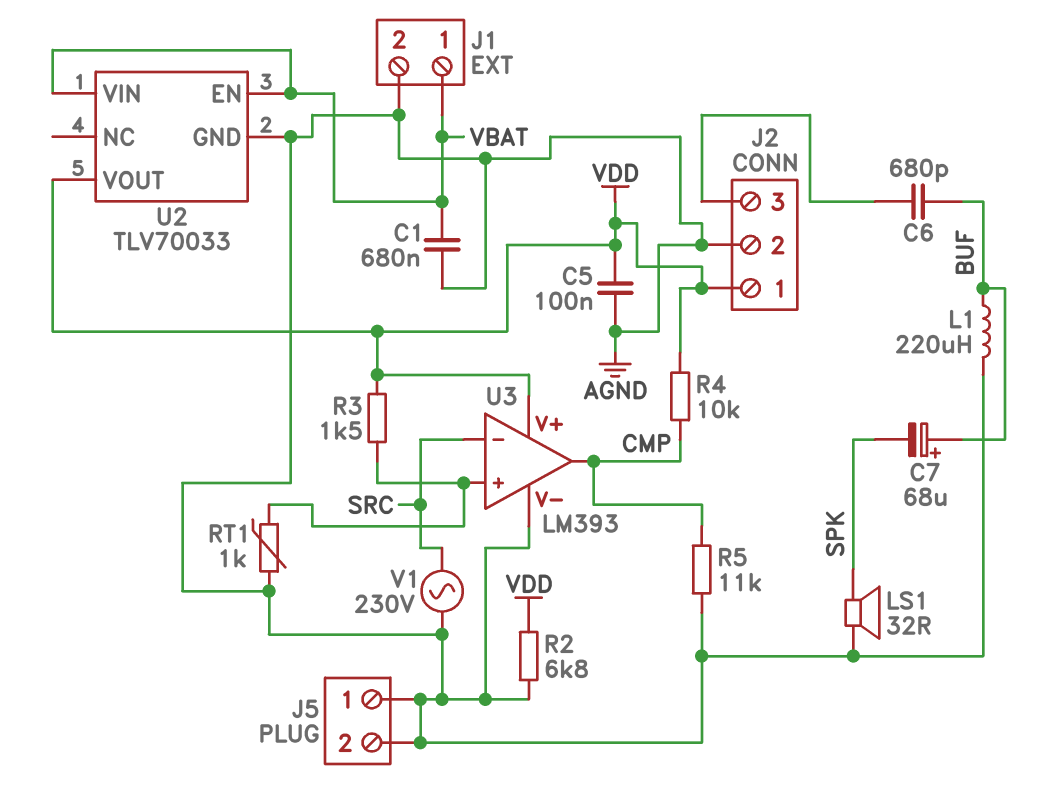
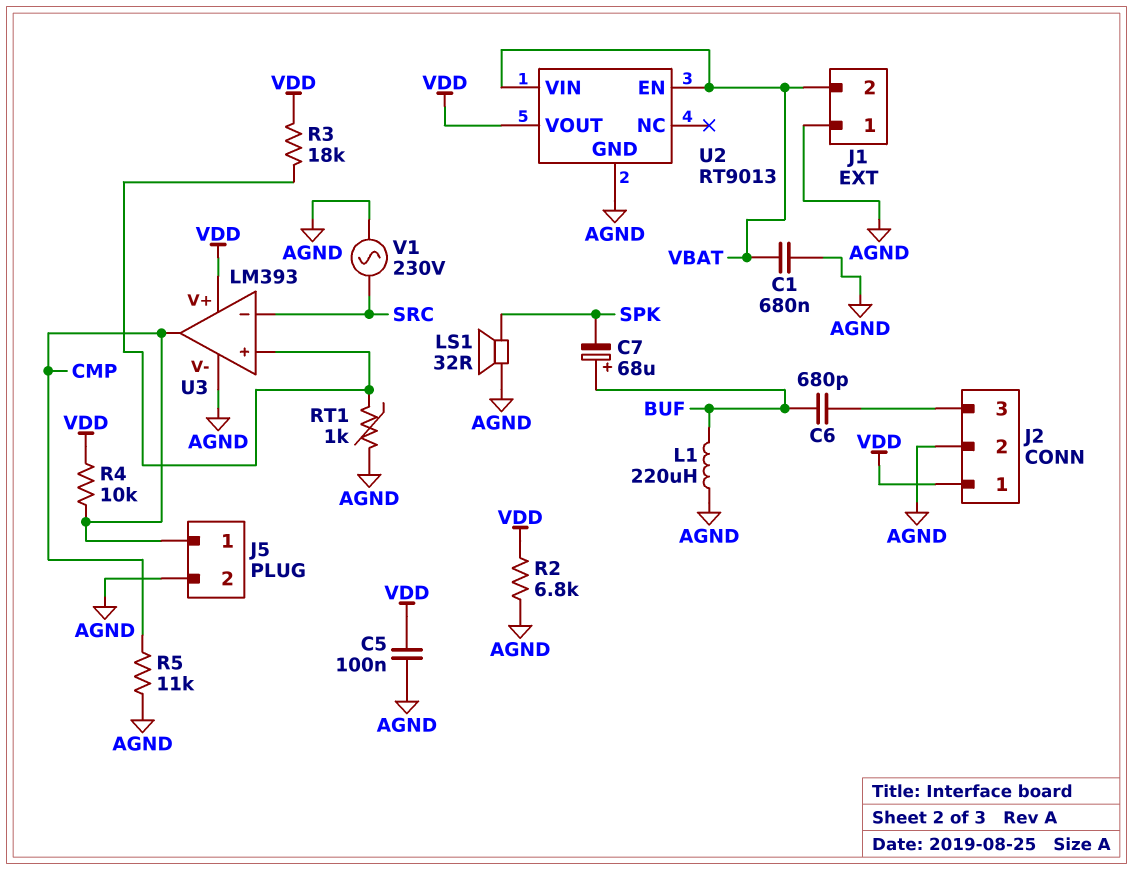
J1 pin 1: VBAT -> AGND
J1 pin 2: AGND -> VBAT
J5 pin 1: AGND -> CMP
R3: 1.5k (U3/in+, VDD) -> 18k (U3/in+, VDD)
U2: TLV70033 -> RT9013

